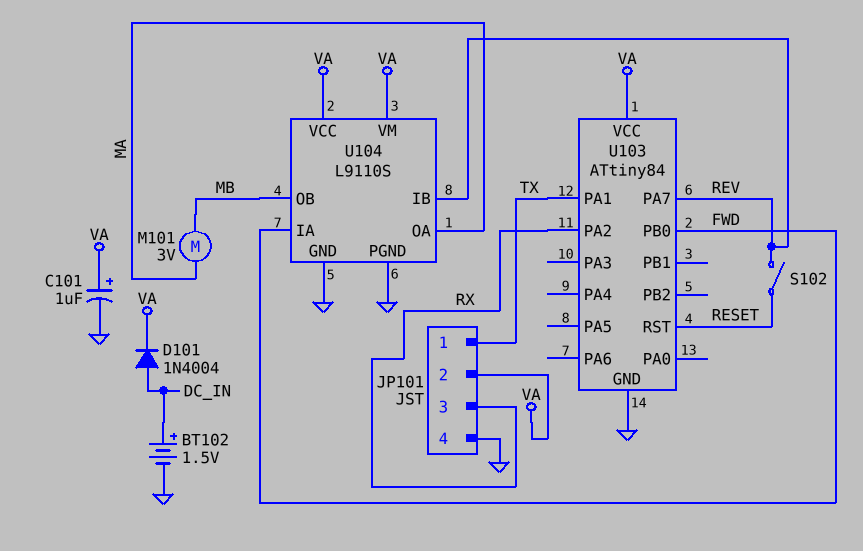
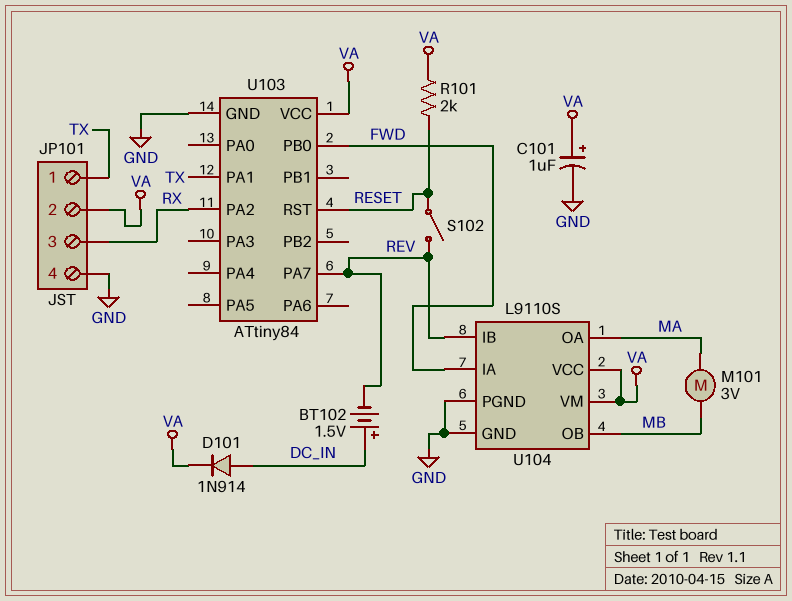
BT102: 1.5V (plus DC_IN, minus GND) -> 1.5V (plus DC_IN, minus REV)
D101: diode 1N4004 (A DC_IN, K VA) -> diode 1N914 (A DC_IN, K VA)
R101: none -> 2k (RESET, VA)

